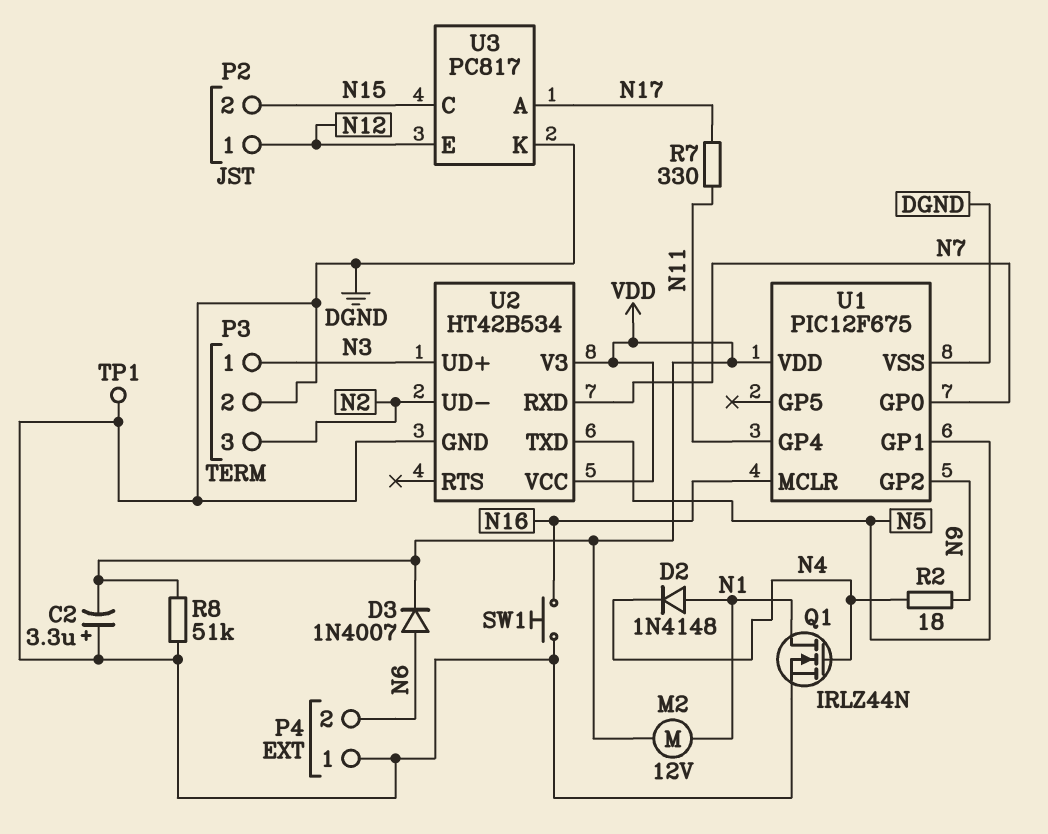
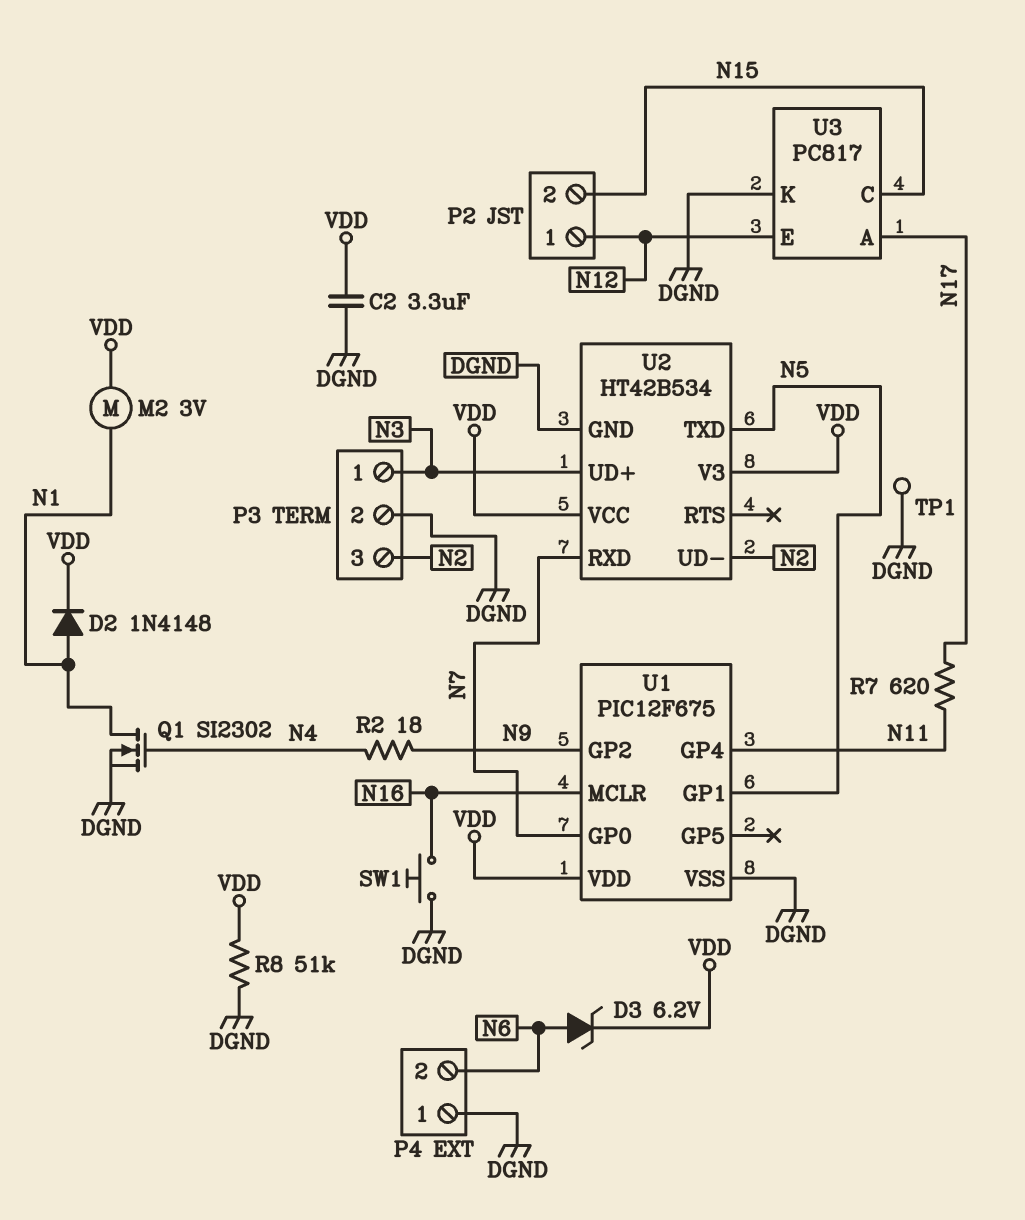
C2: 3.3uF (plus DGND, minus VDD) -> 3.3uF (DGND, VDD)
D2: diode 1N4148 (A N1, K N4) -> diode 1N4148 (A N1, K VDD)
D3: diode 1N4007 (A N6, K VDD) -> zener 6.2V (A N6, K VDD)
M2: motor 12V (N1, VDD) -> motor 3V (N1, VDD)
Q1: NMOS IRLZ44N (G N4, D N1, S DGND) -> NMOS SI2302 (G N4, D N1, S DGND)
R7: 330 (N11, N17) -> 620 (N11, N17)

